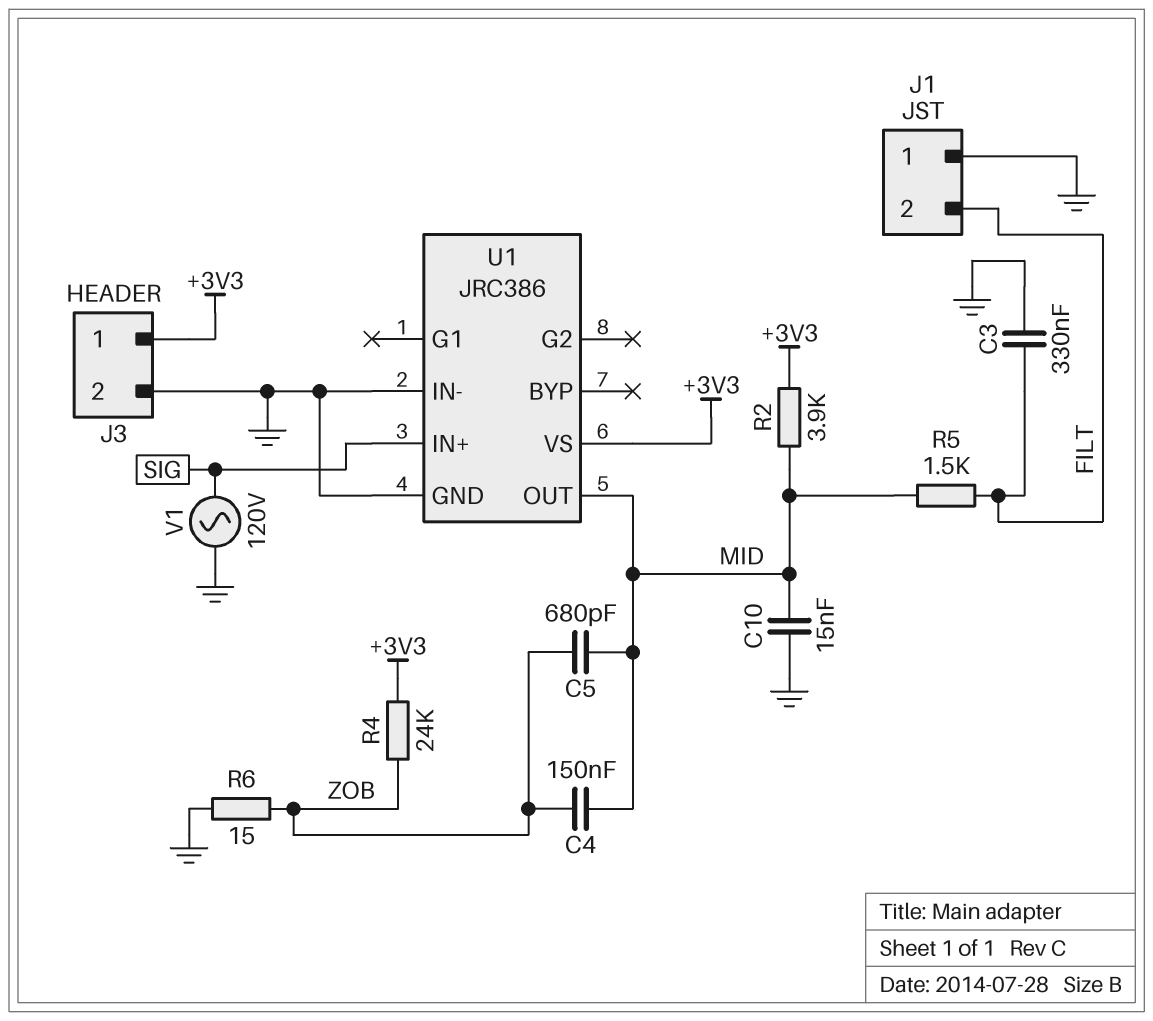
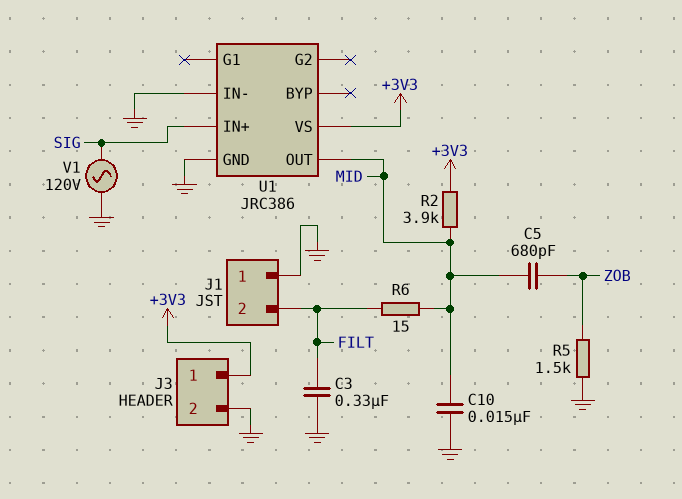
C4: 150nF (MID, ZOB) -> none
R4: 24k (+3V3, ZOB) -> none
R5: 1.5k (FILT, MID) -> 1.5k (GND, ZOB)
R6: 15 (GND, ZOB) -> 15 (FILT, MID)

